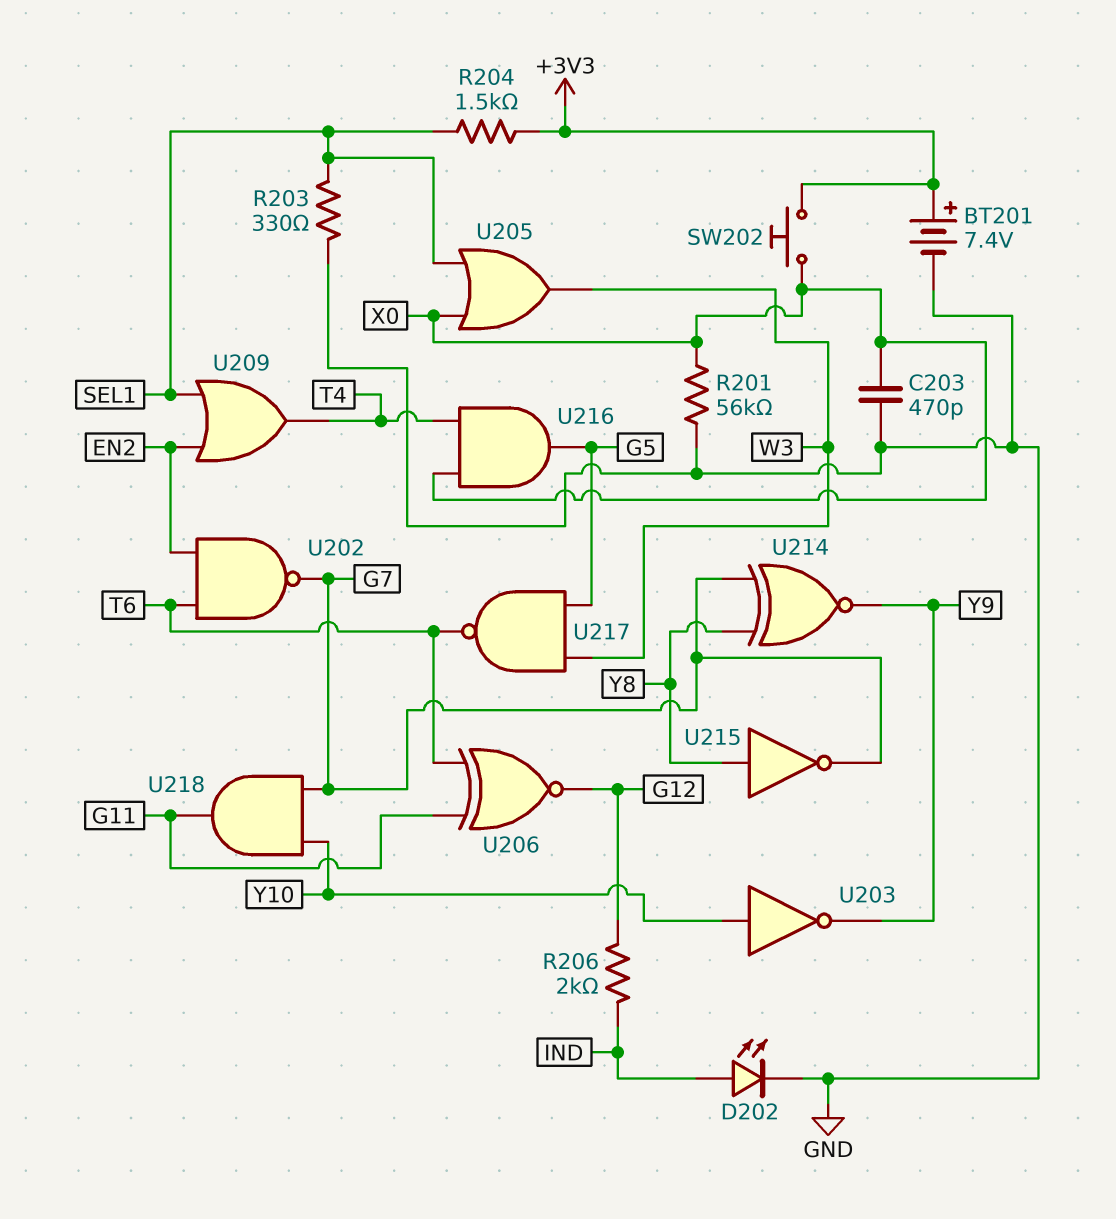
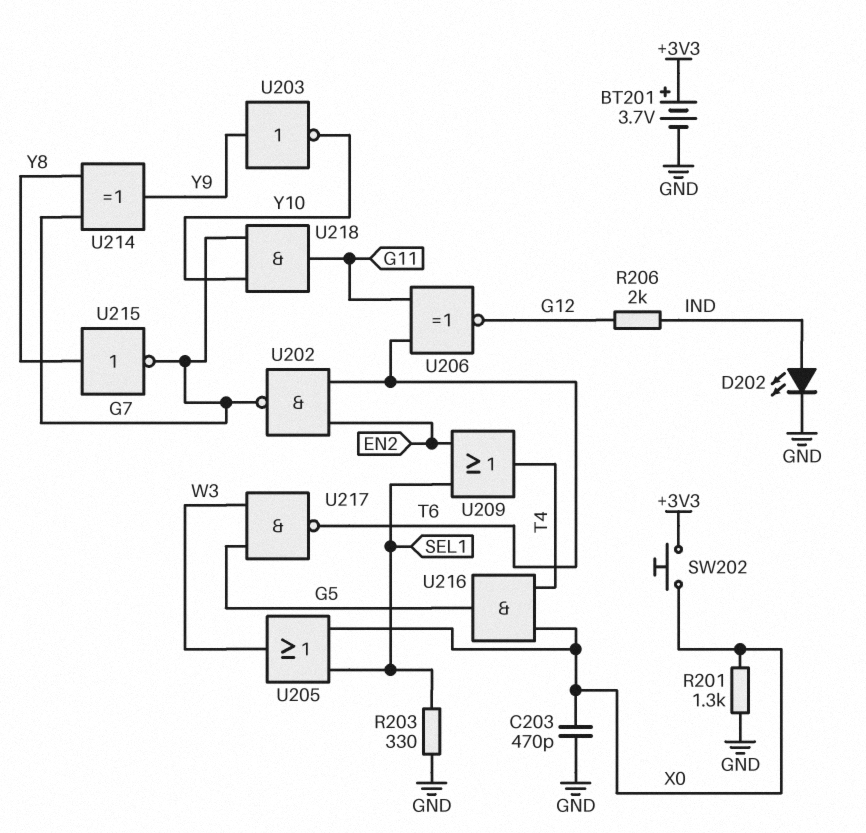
BT201: 7.4V (plus +3V3, minus GND) -> 3.7V (plus +3V3, minus GND)
R201: 56k (GND, X0) -> 1.3k (GND, X0)
R204: 1.5k (+3V3, SEL1) -> none
U203: NOT (in Y10, out Y9) -> NOT (in Y9, out Y10)
U214: XNOR (in G7, in Y8, out Y9) -> XOR (in G7, in Y8, out Y9)

